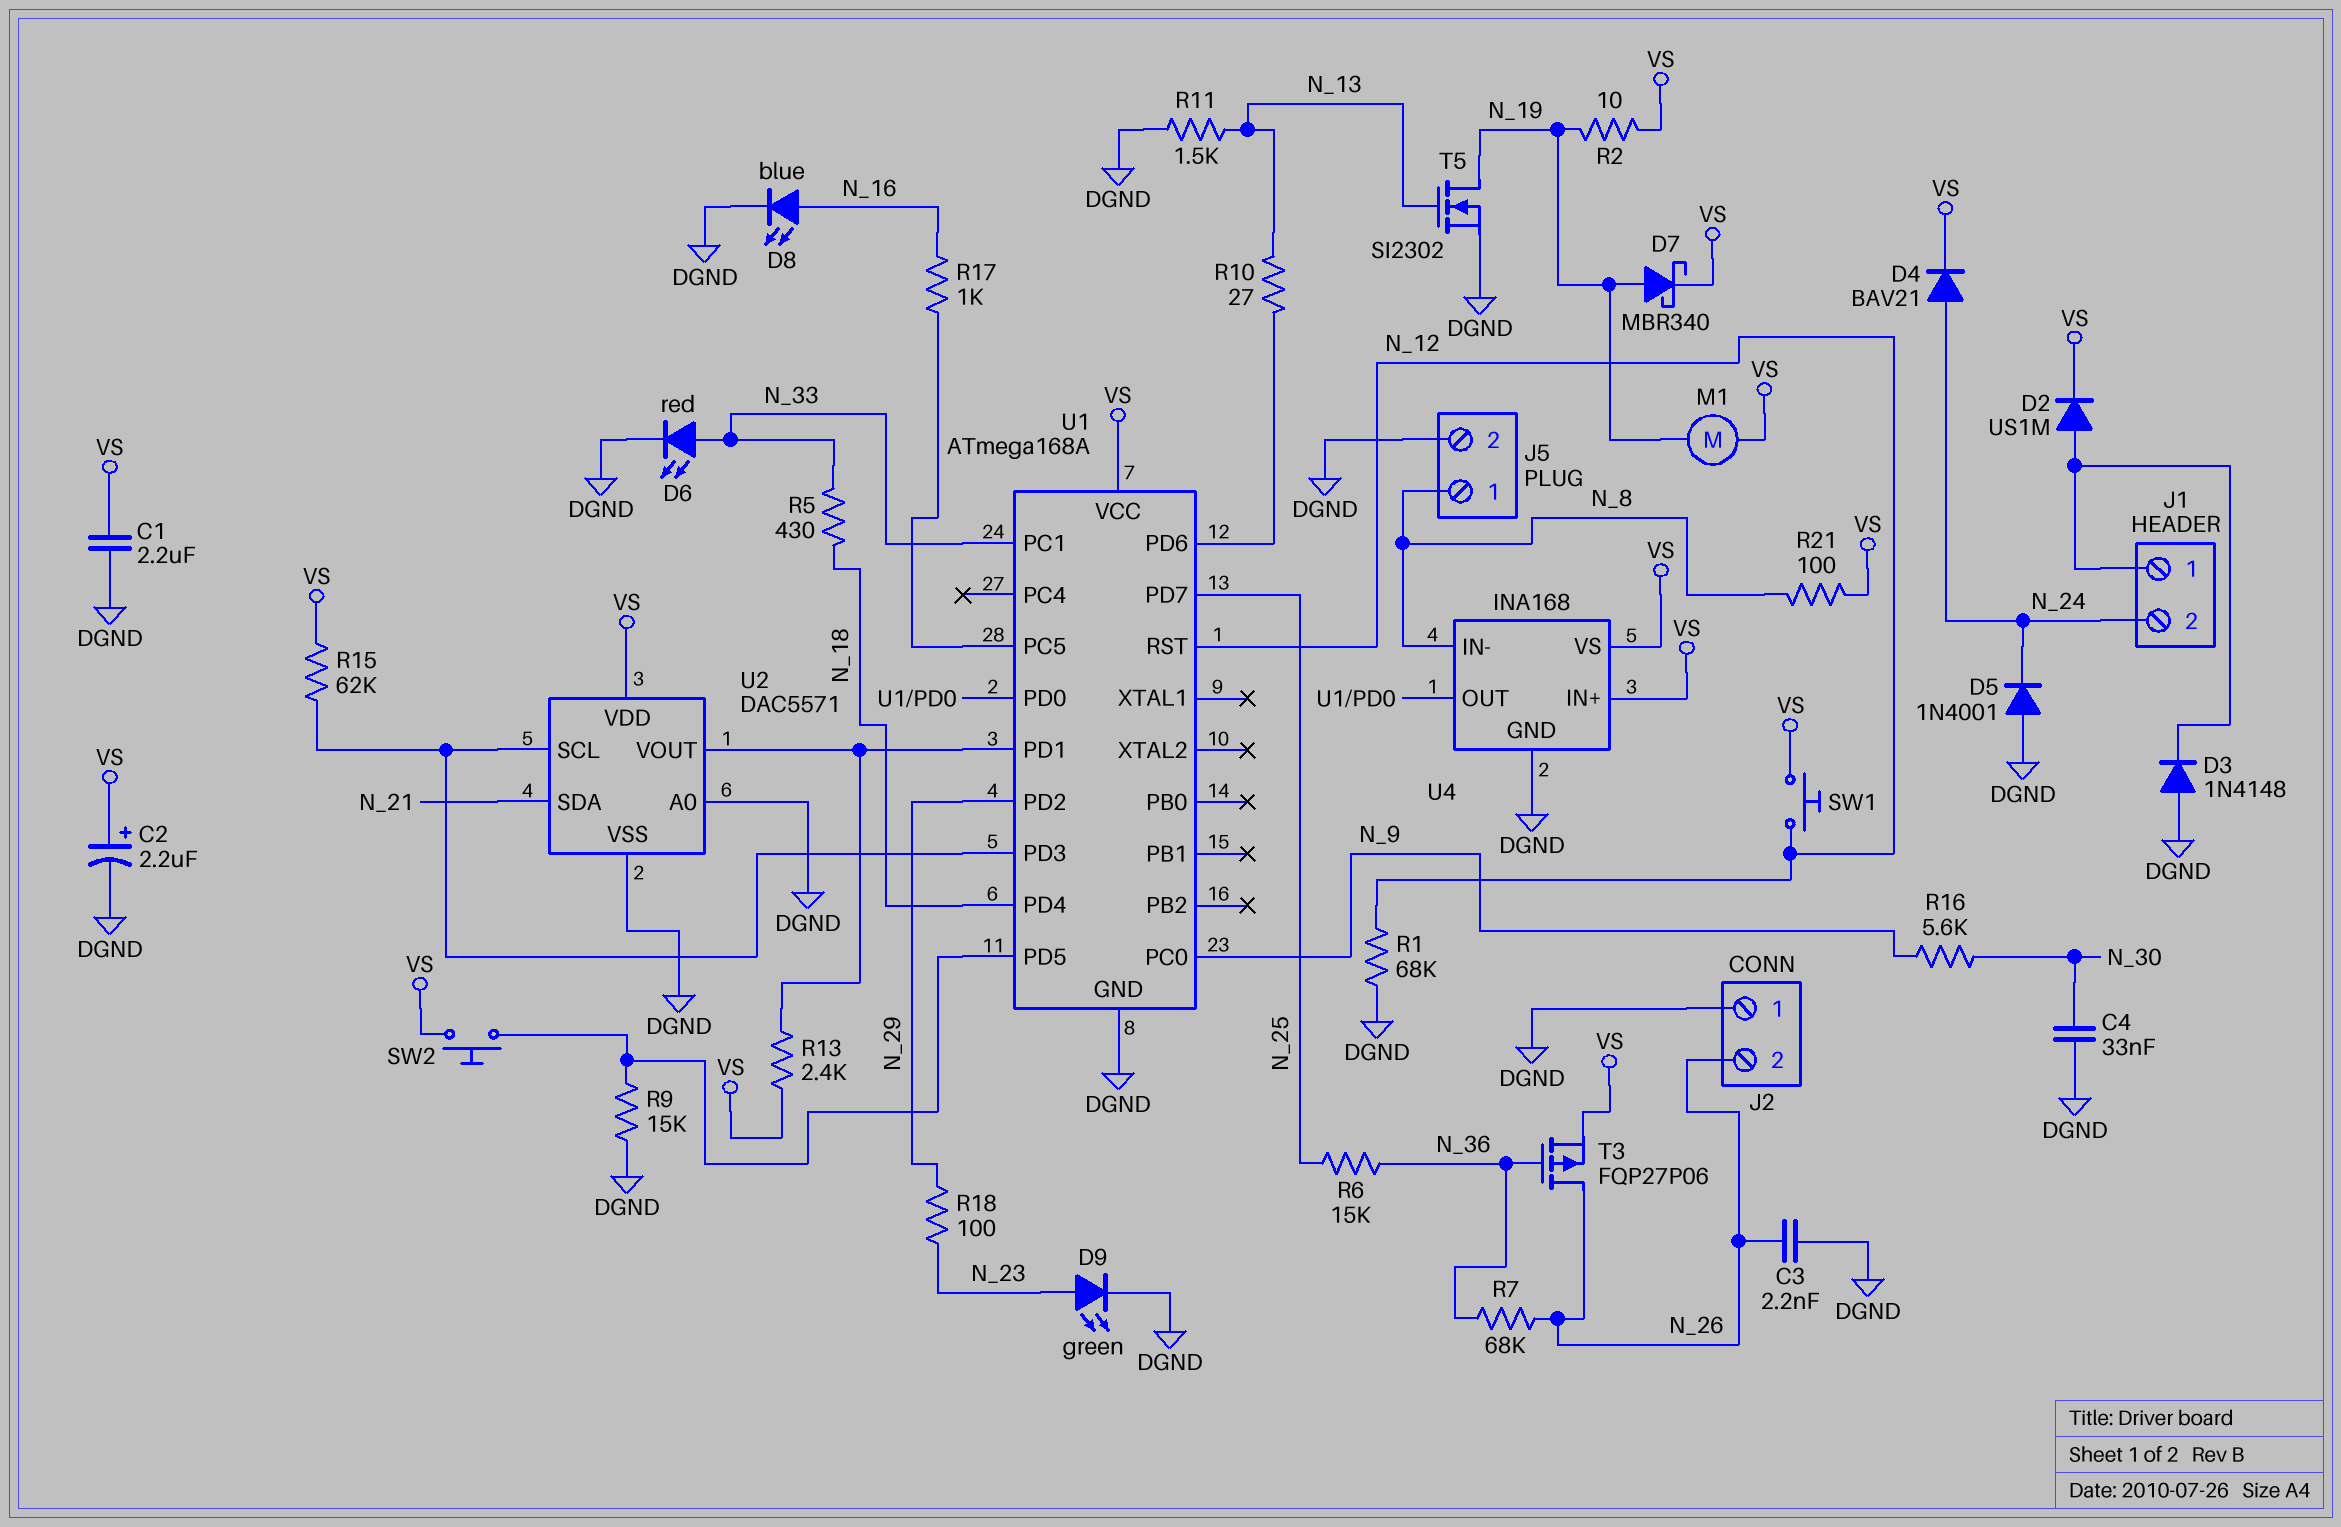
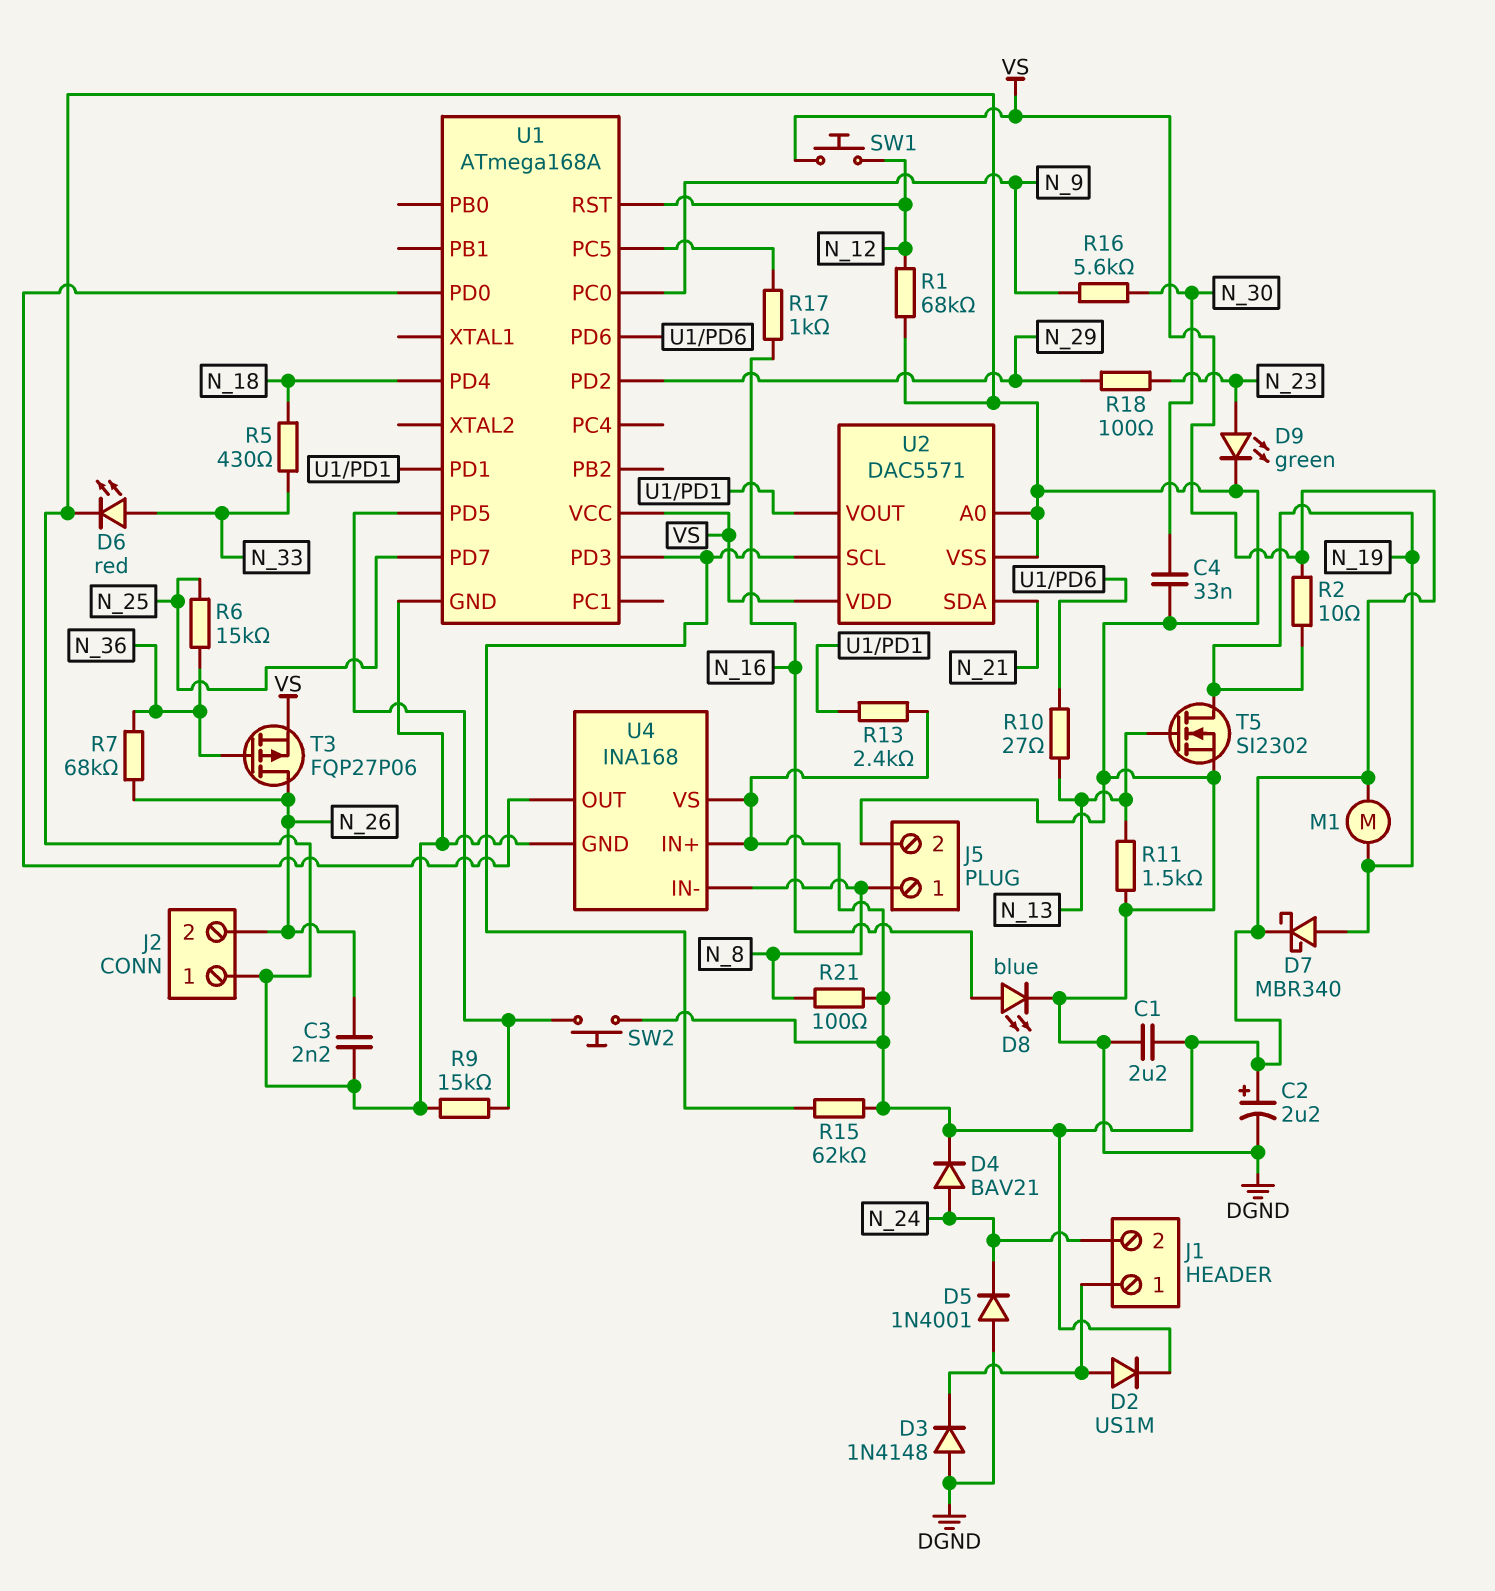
U1 pin PC1: N_33 -> none

